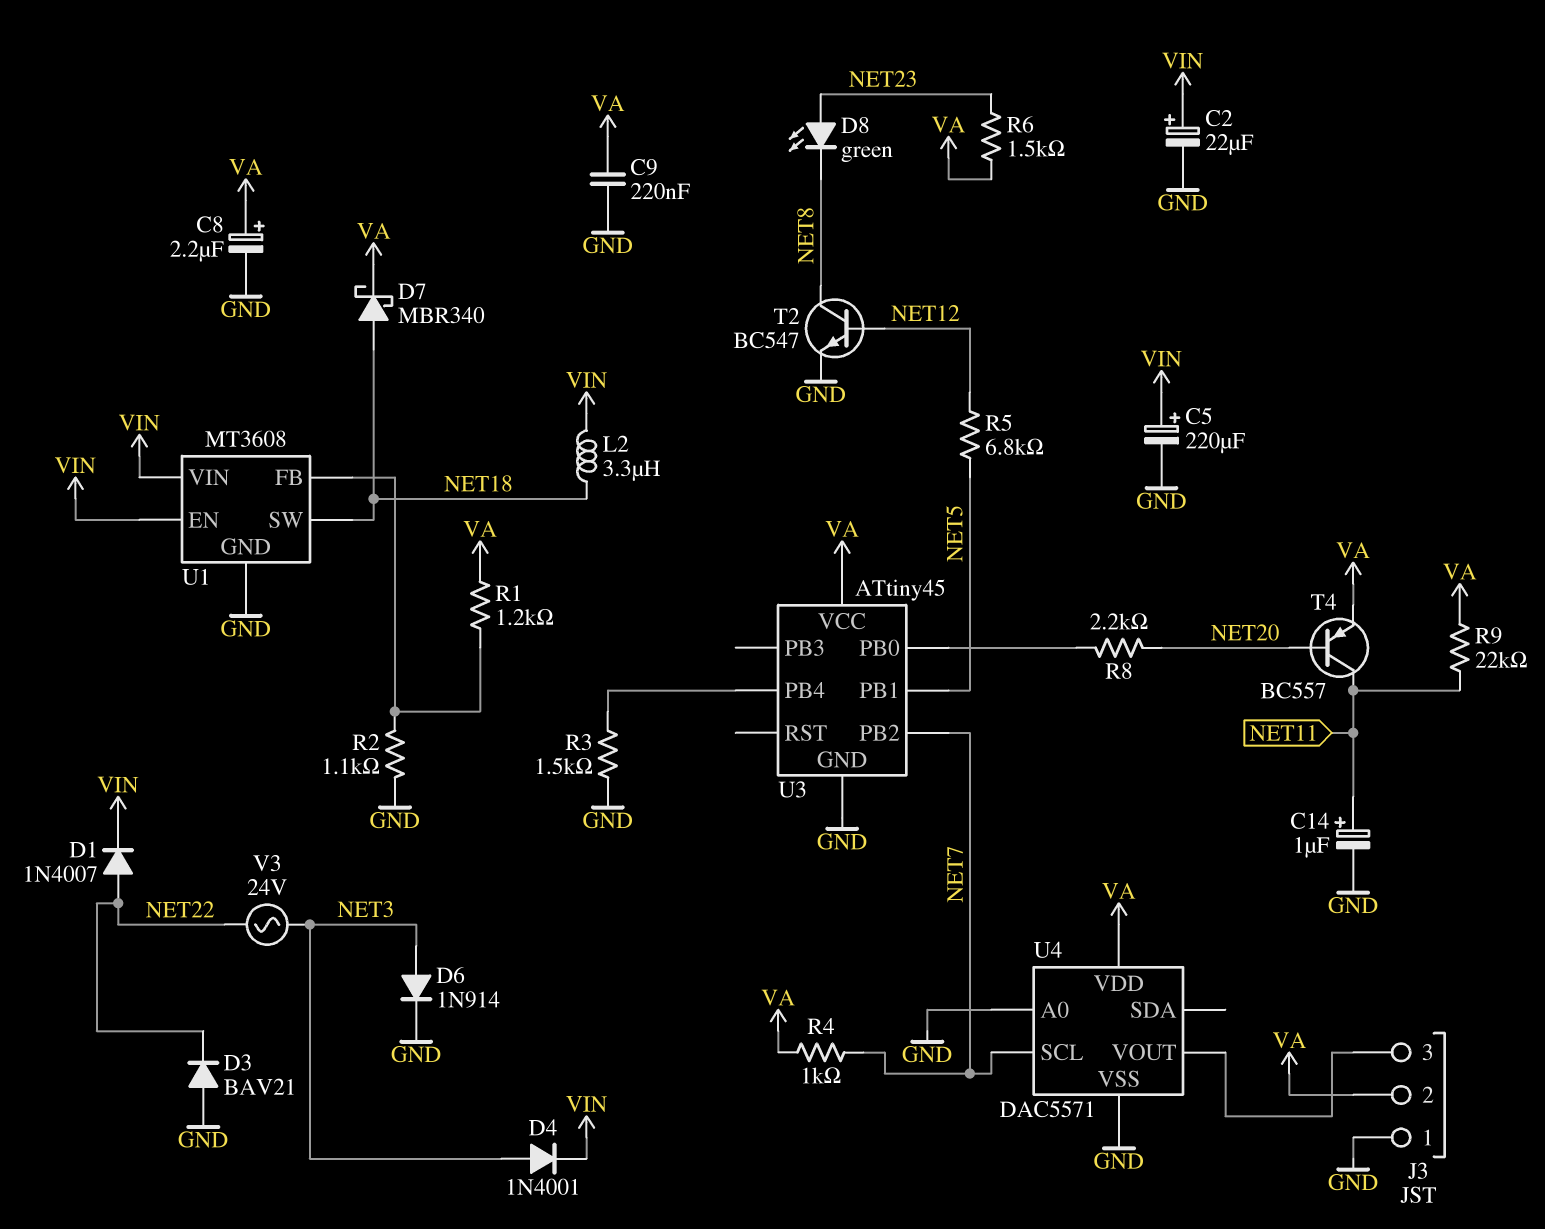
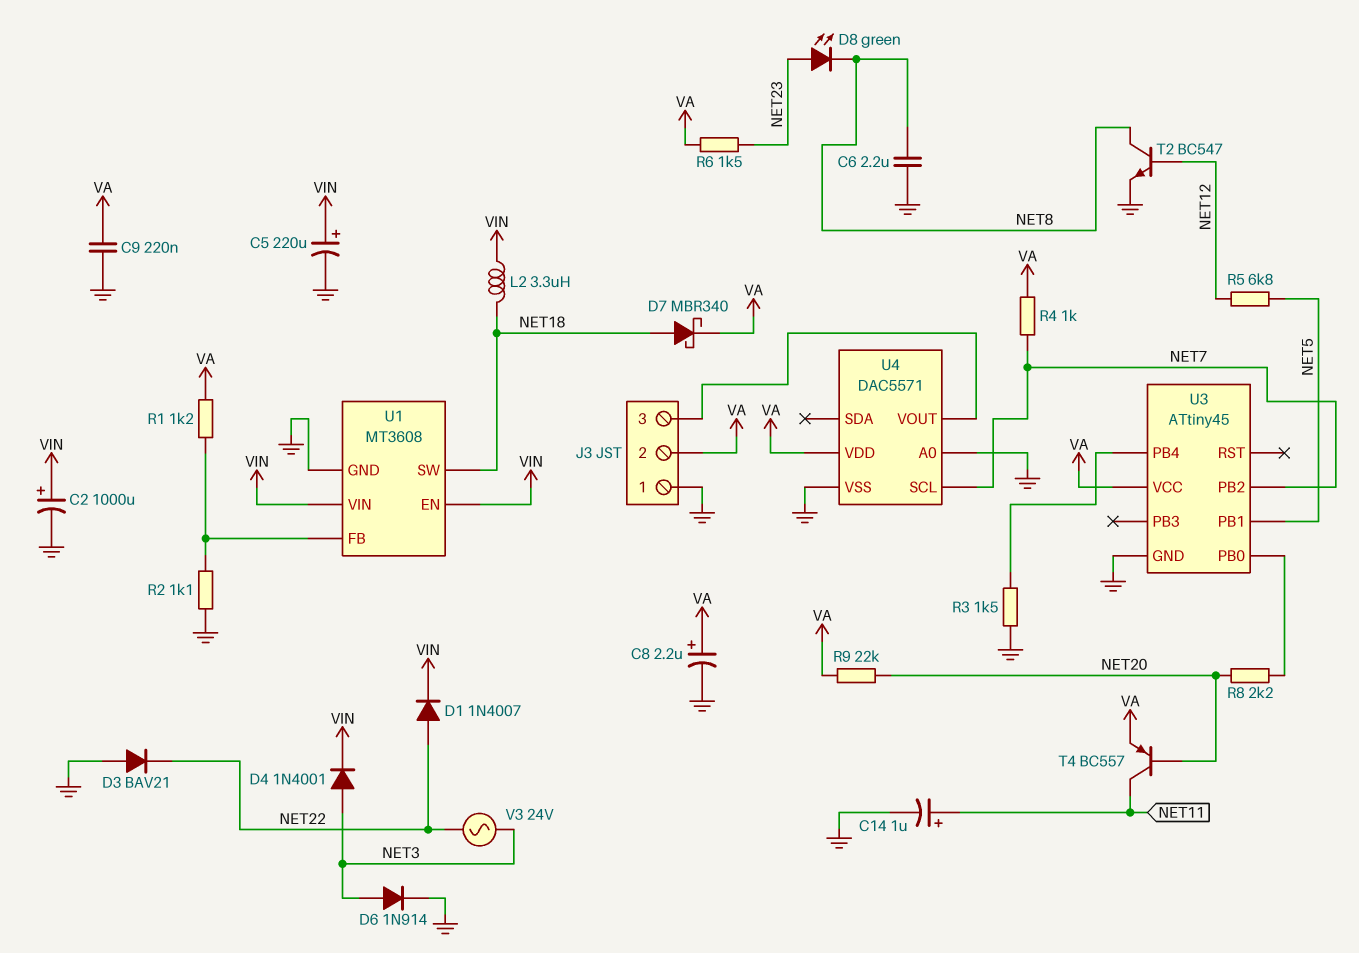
C2: 22uF (plus VIN, minus GND) -> 1000uF (plus VIN, minus GND)
C6: none -> 2.2uF (GND, NET8)
R9: 22k (NET11, VA) -> 22k (NET20, VA)

